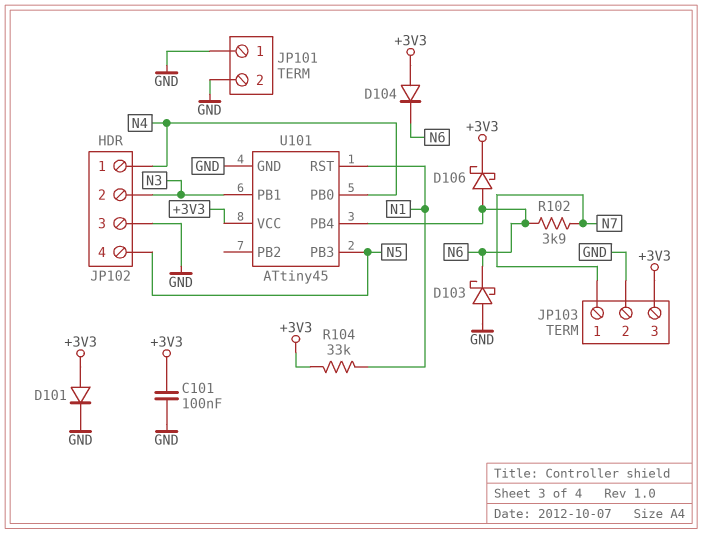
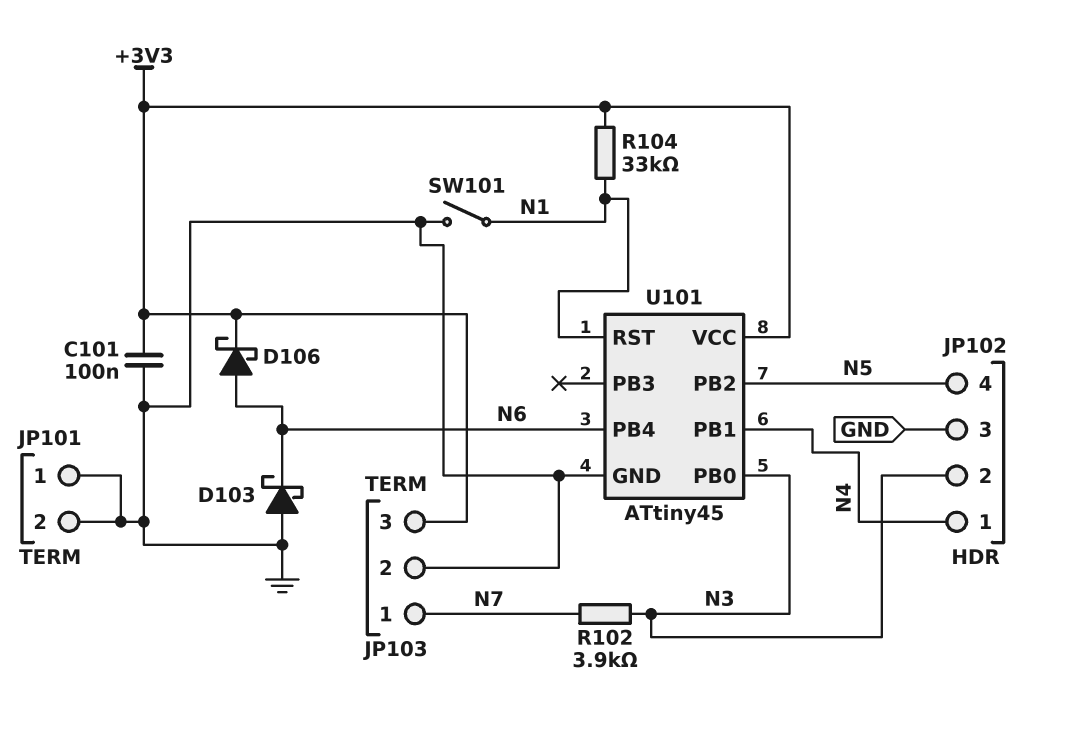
D101: diode (A +3V3, K GND) -> none
D104: diode (A +3V3, K N6) -> none
R102: 3.9k (N6, N7) -> 3.9k (N3, N7)
SW101: none -> switch (GND, N1)
U101 pin PB0: N4 -> N3
U101 pin PB1: N3 -> N4
U101 pin PB2: none -> N5
U101 pin PB3: N5 -> none

